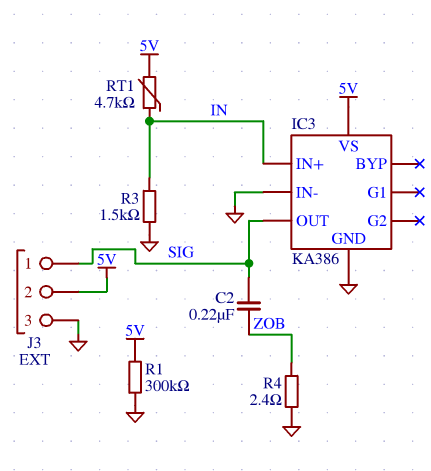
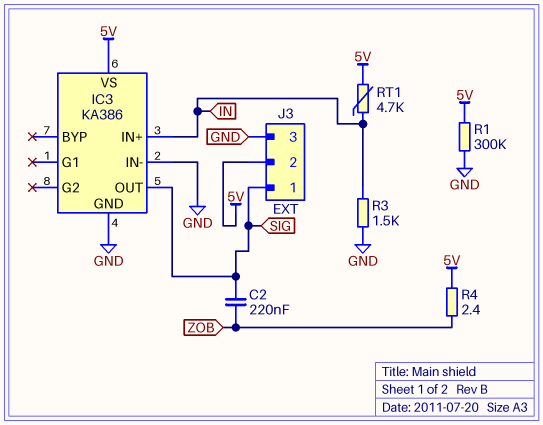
R4: 2.4 (GND, ZOB) -> 2.4 (5V, ZOB)

